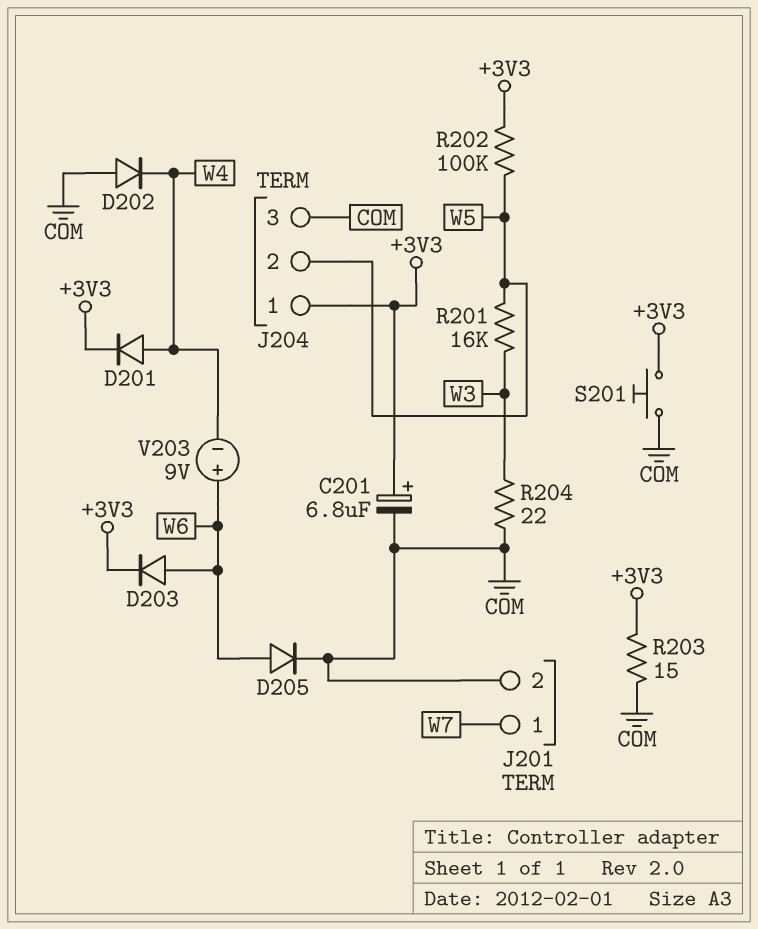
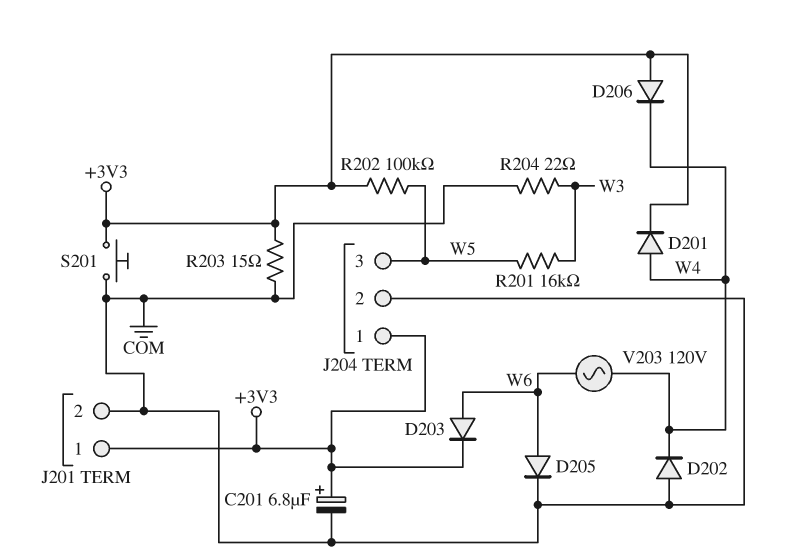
D206: none -> diode (A +3V3, K W4)
J201 pin 1: W7 -> +3V3
J204 pin 2: W5 -> COM
J204 pin 3: COM -> W5
V203: 9V (plus W6, minus W4) -> AC 120V (W4, W6)

